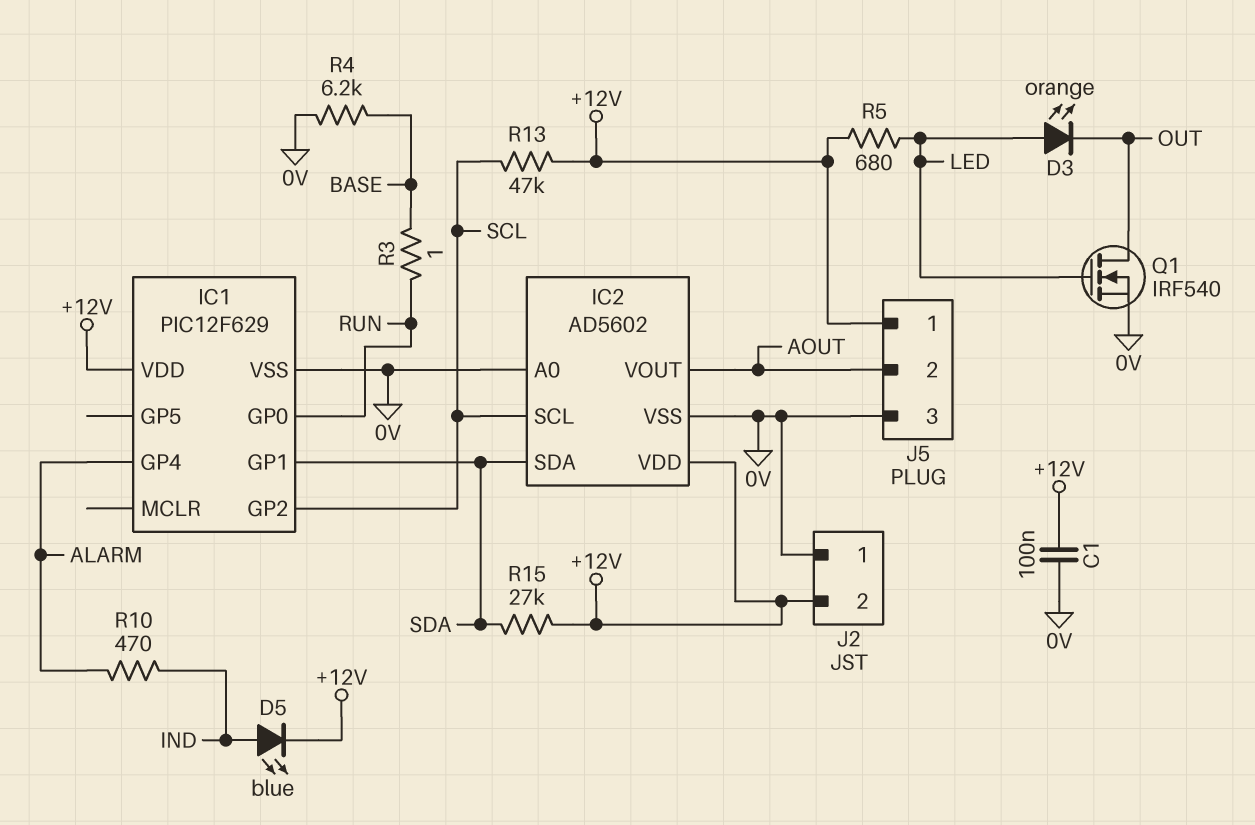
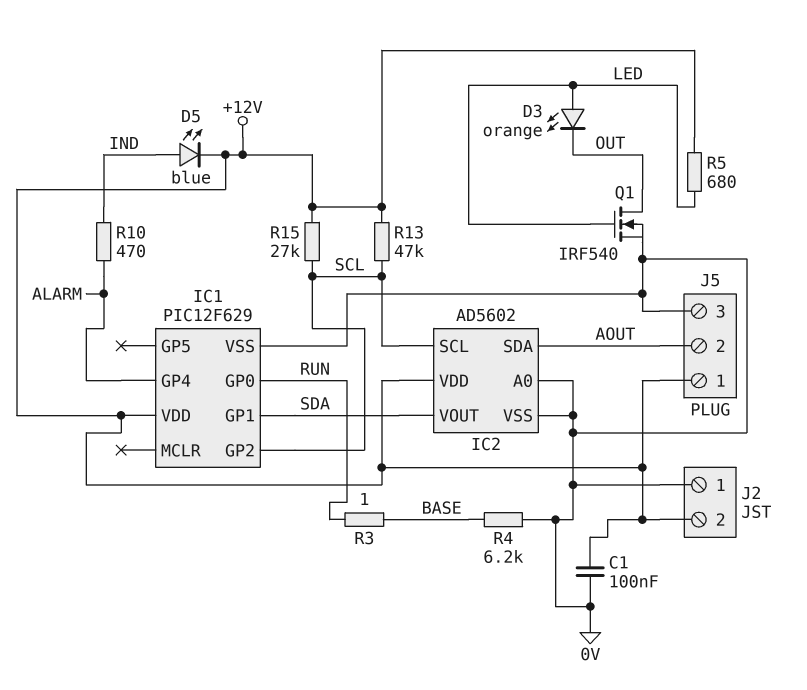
IC2 pin SDA: SDA -> AOUT
IC2 pin VOUT: AOUT -> SDA
R15: 27k (+12V, SDA) -> 27k (+12V, SCL)

